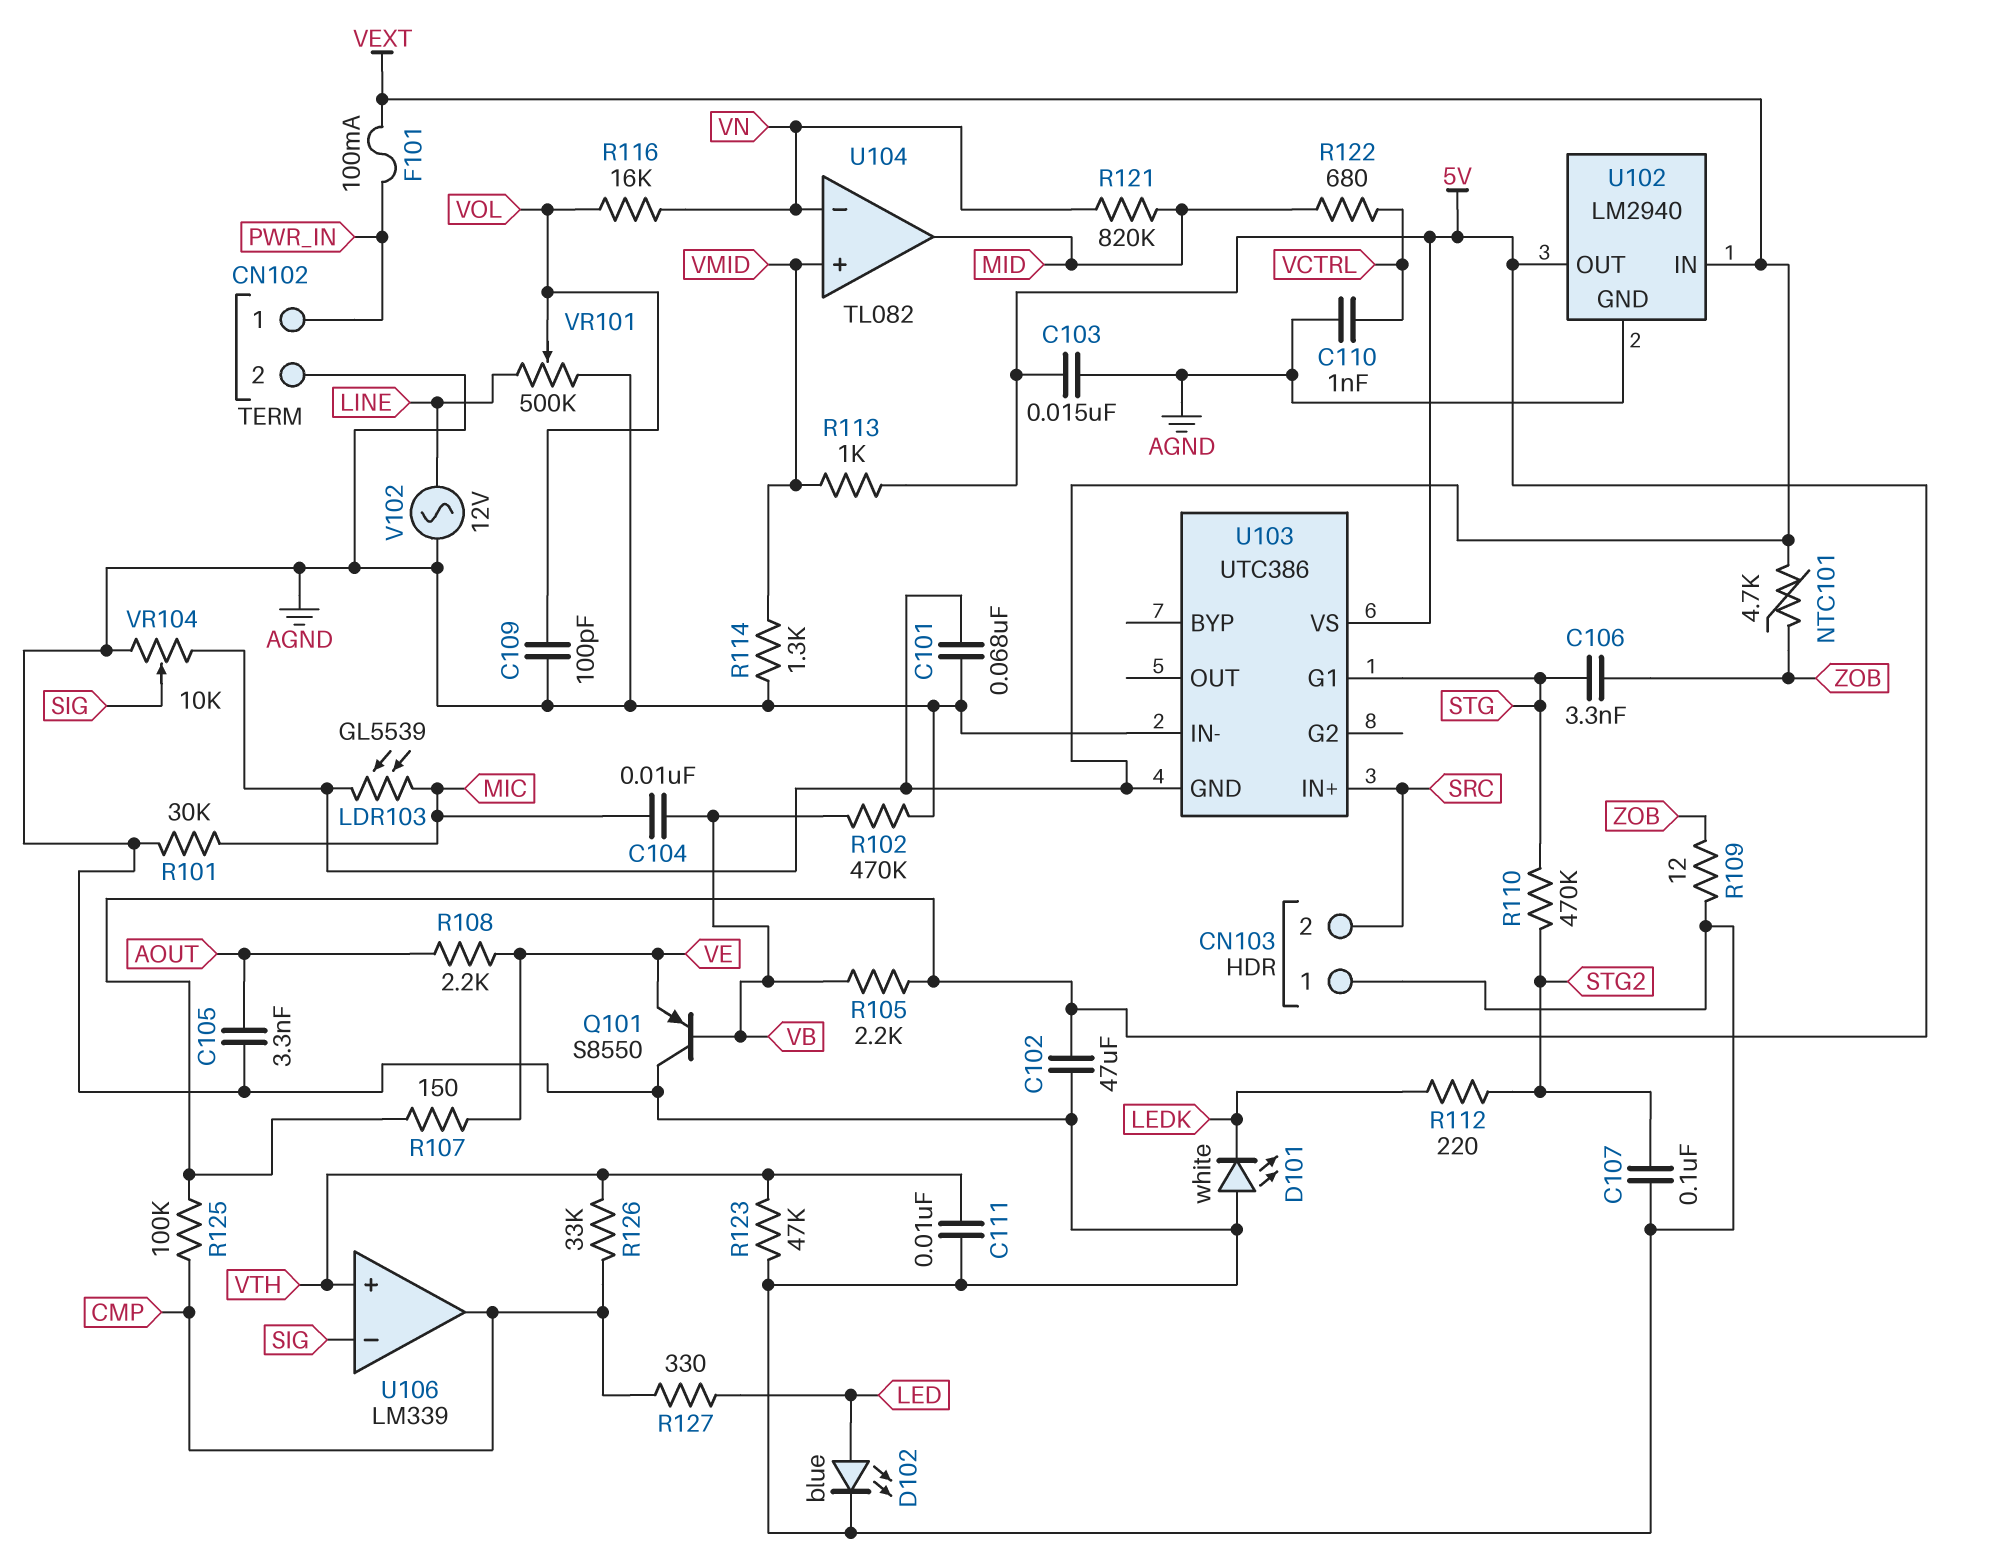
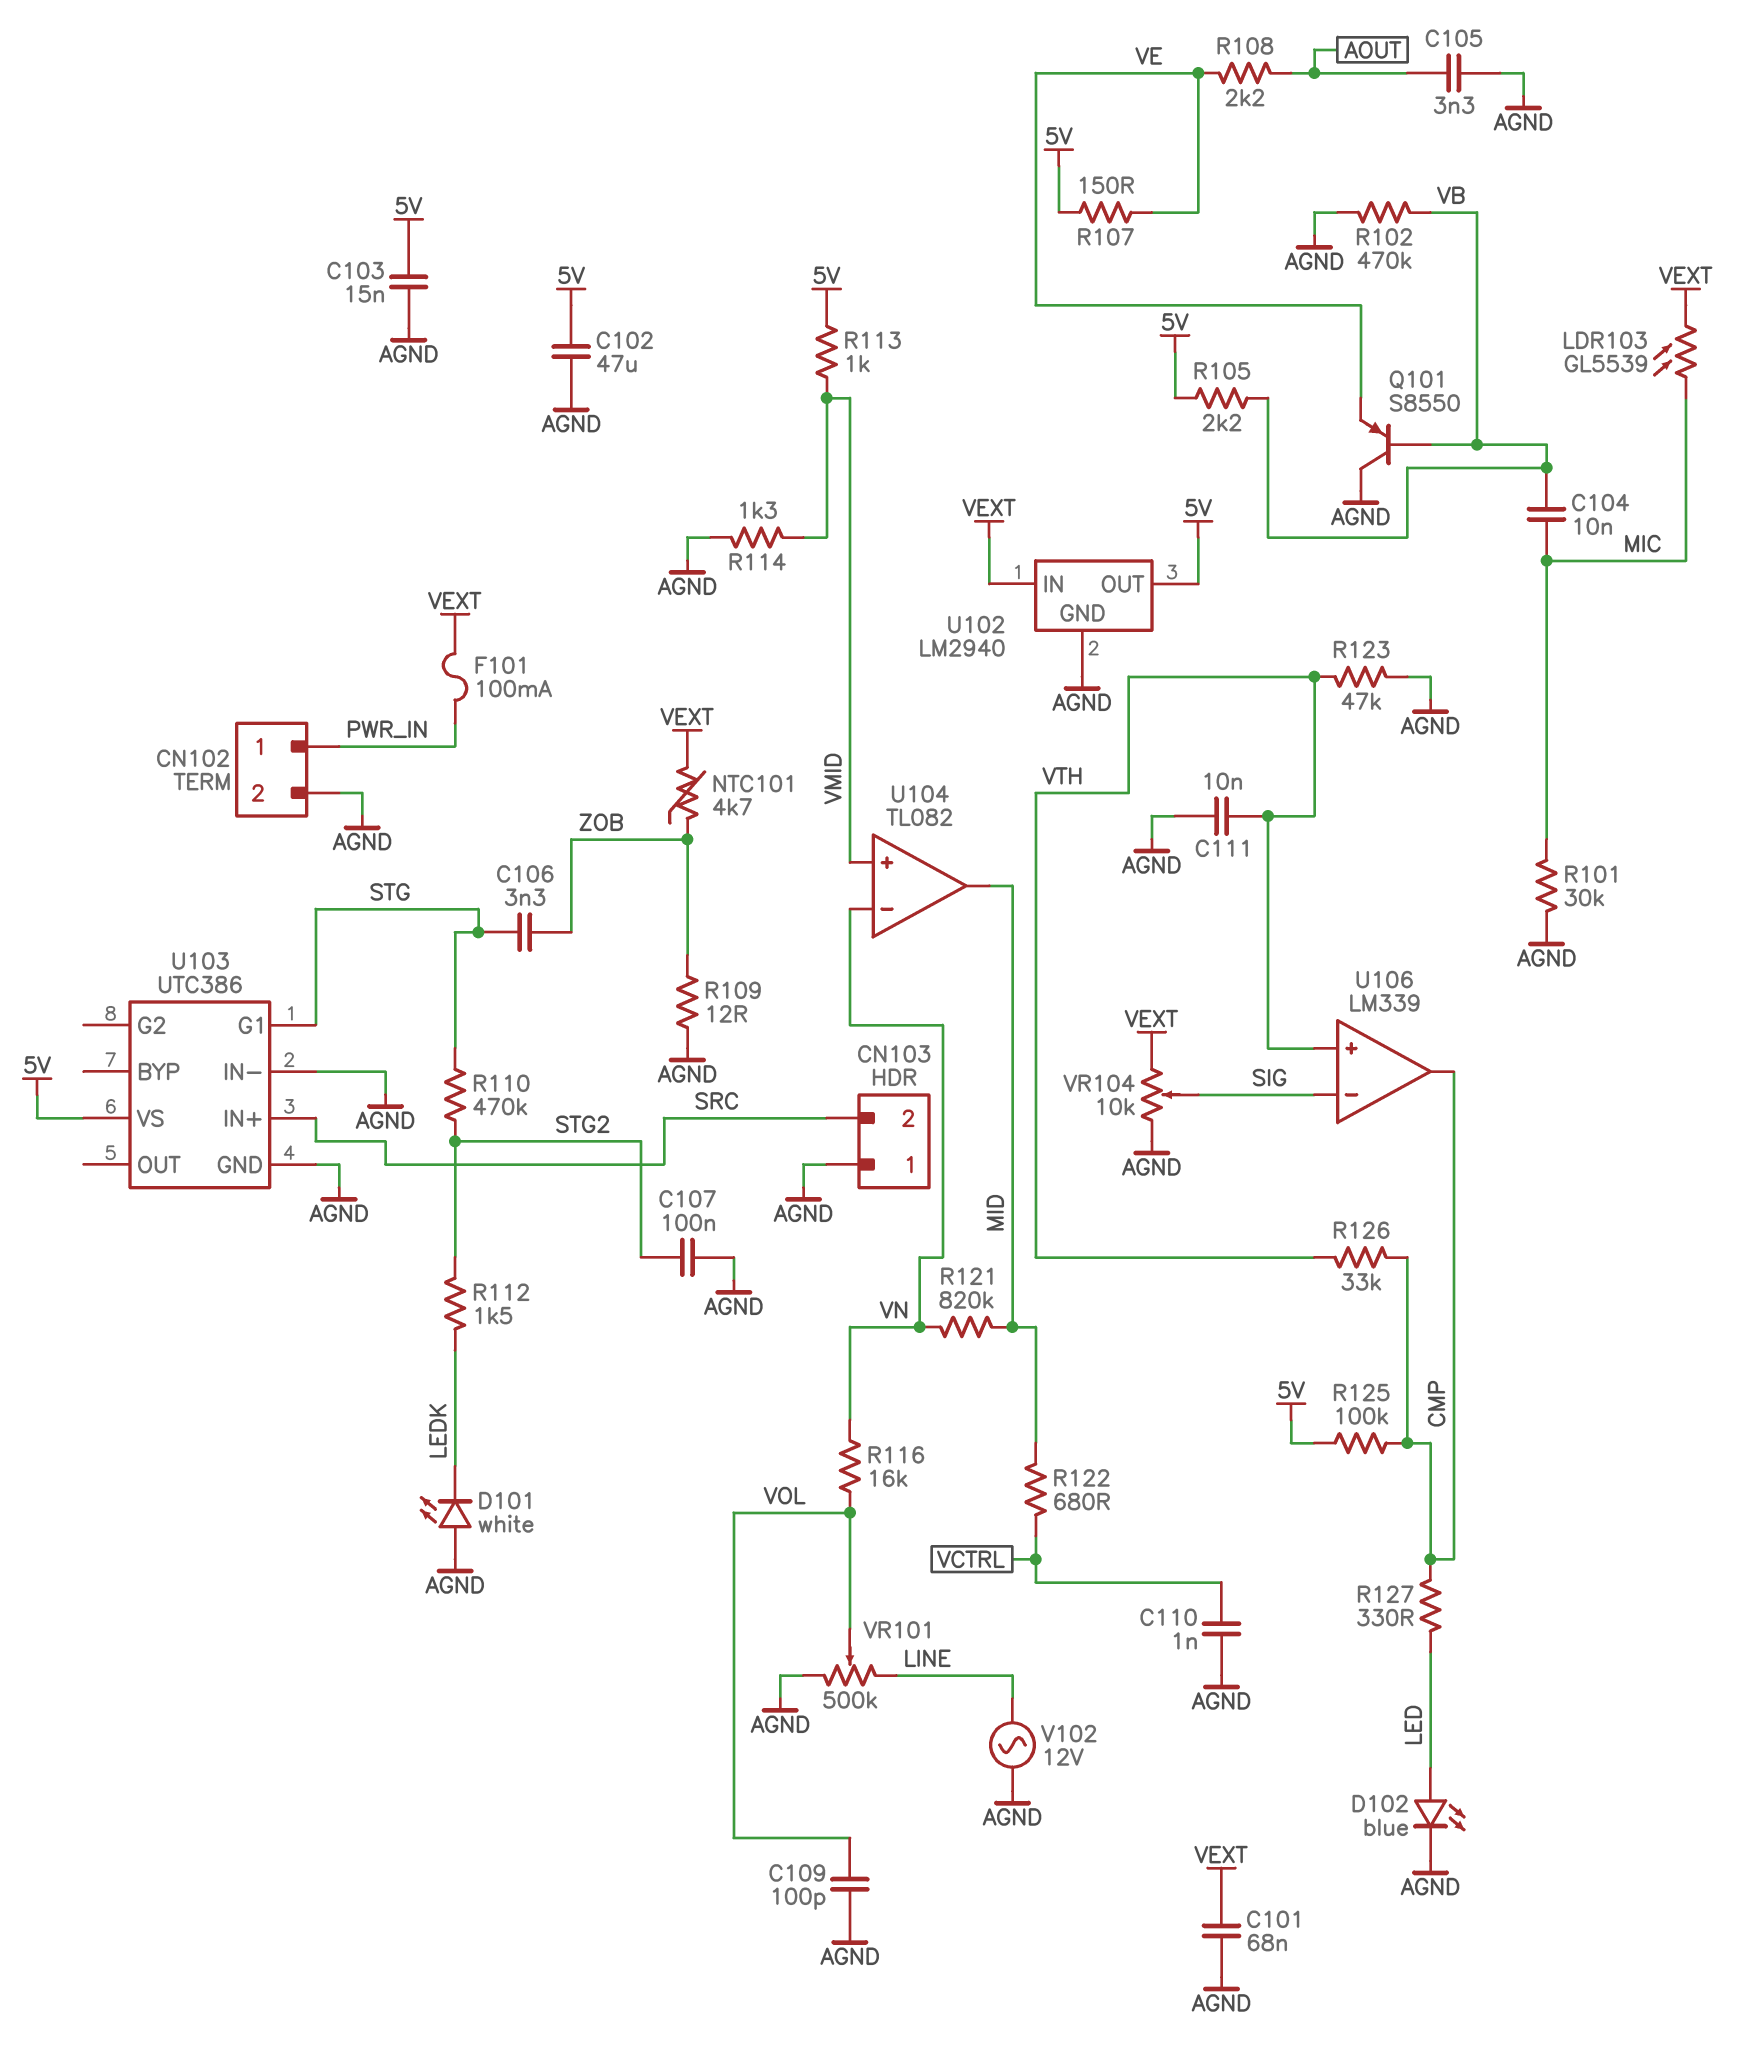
R112: 220 (LEDK, STG2) -> 1.5k (LEDK, STG2)
U103 pin GND: VEXT -> AGND

